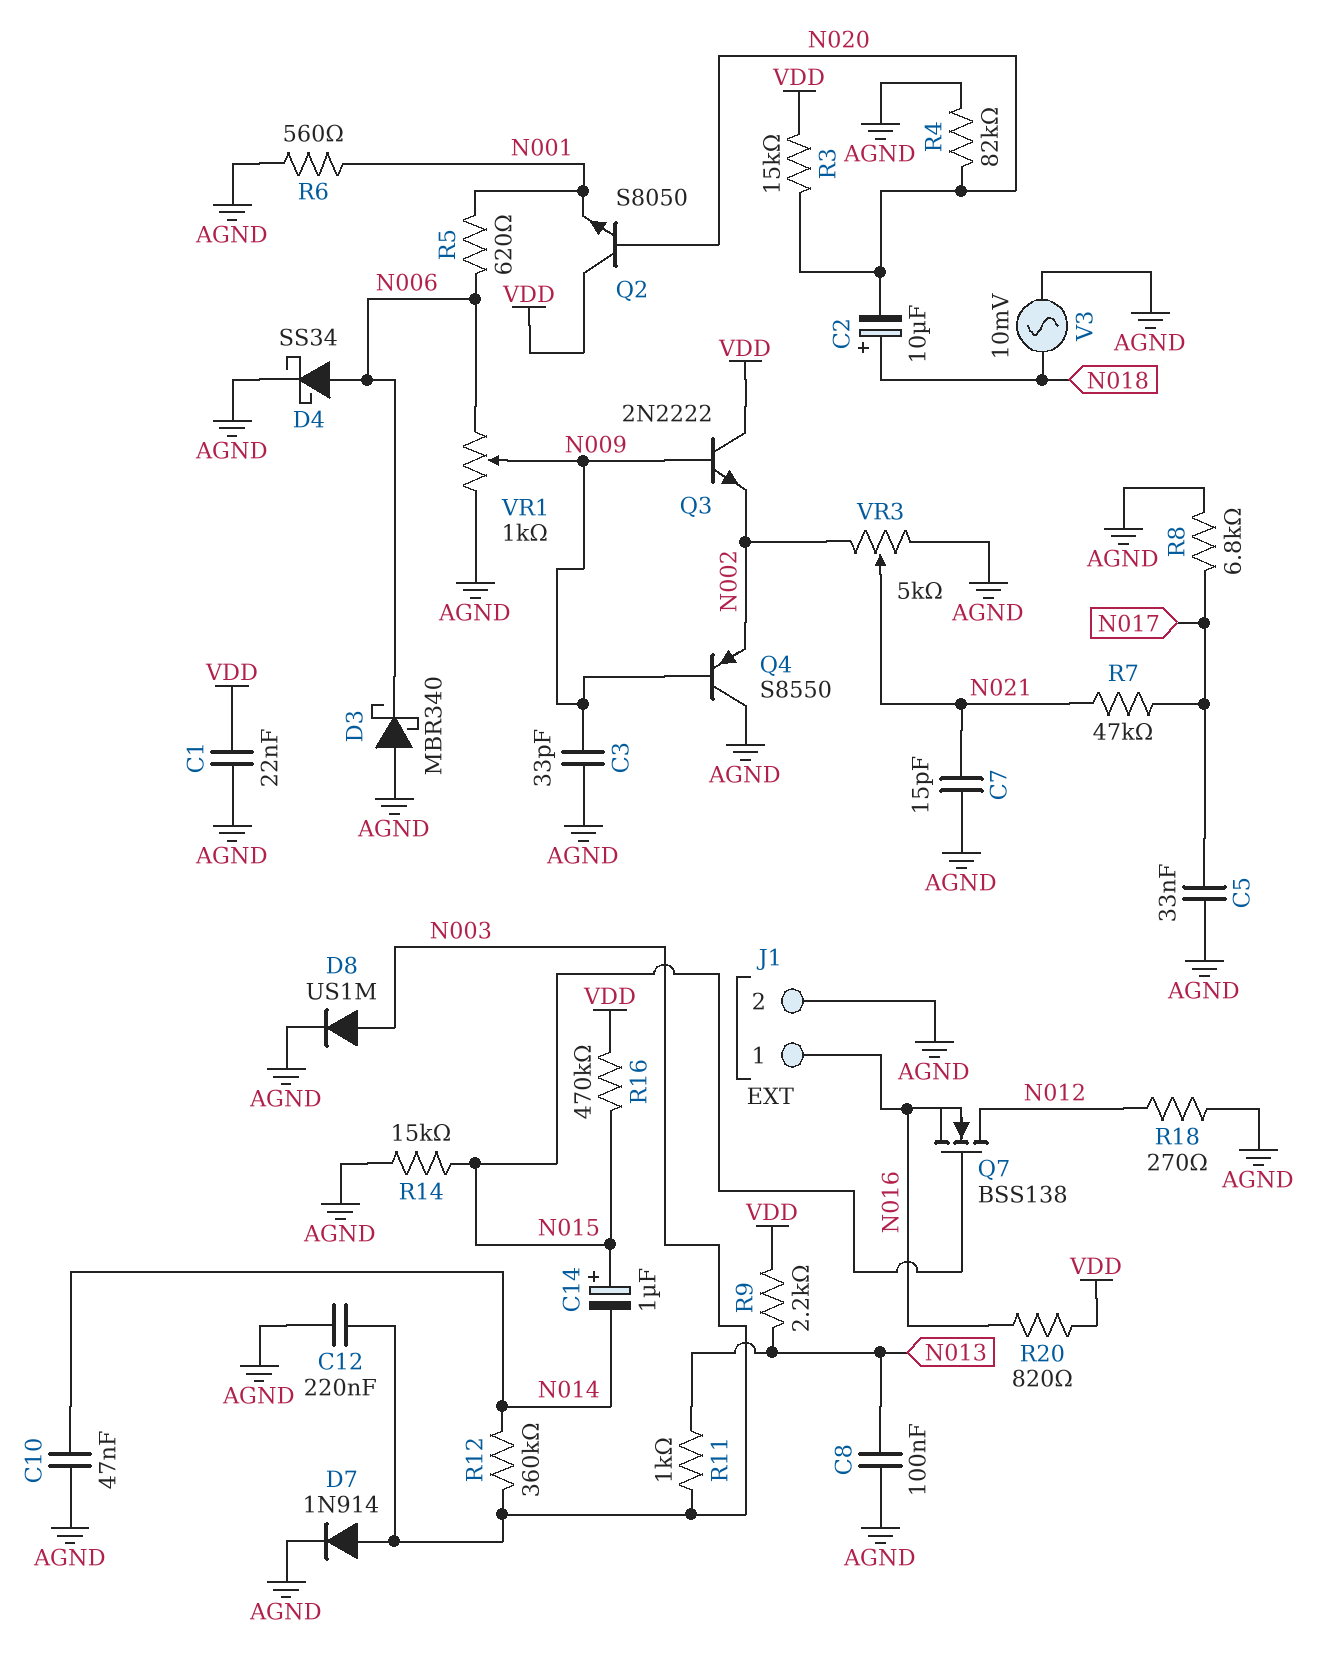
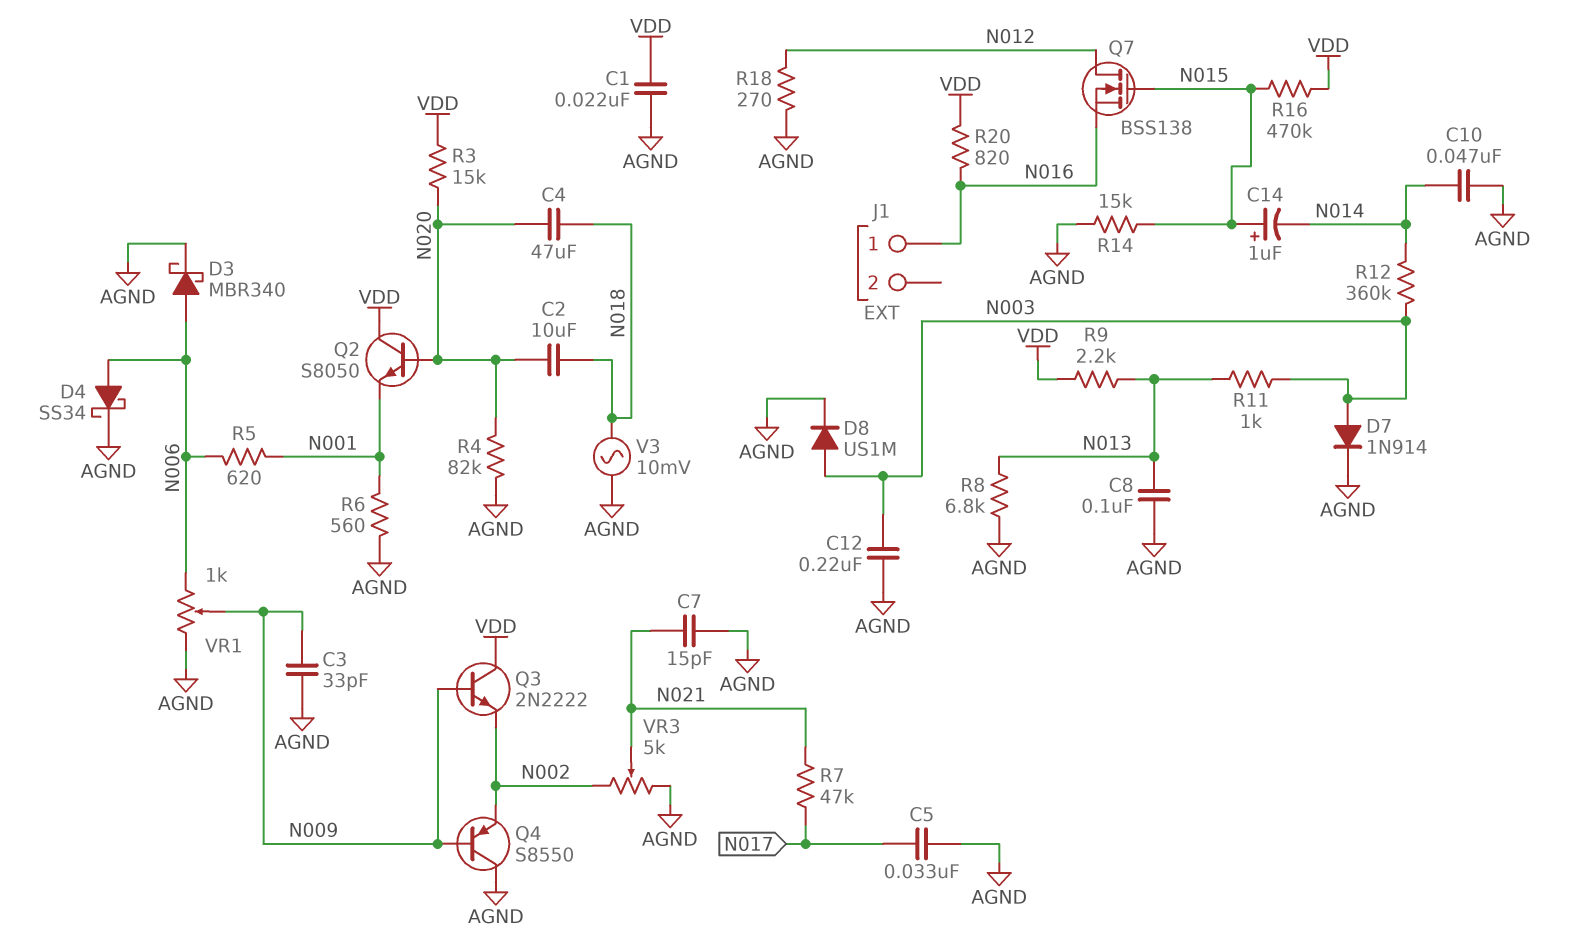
C2: 10uF (plus N018, minus N020) -> 10uF (N018, N020)
C4: none -> 47uF (N018, N020)
D3: schottky MBR340 (A AGND, K N006) -> schottky MBR340 (A N006, K AGND)
J1 pin 2: AGND -> none
R8: 6.8k (AGND, N017) -> 6.8k (AGND, N013)

